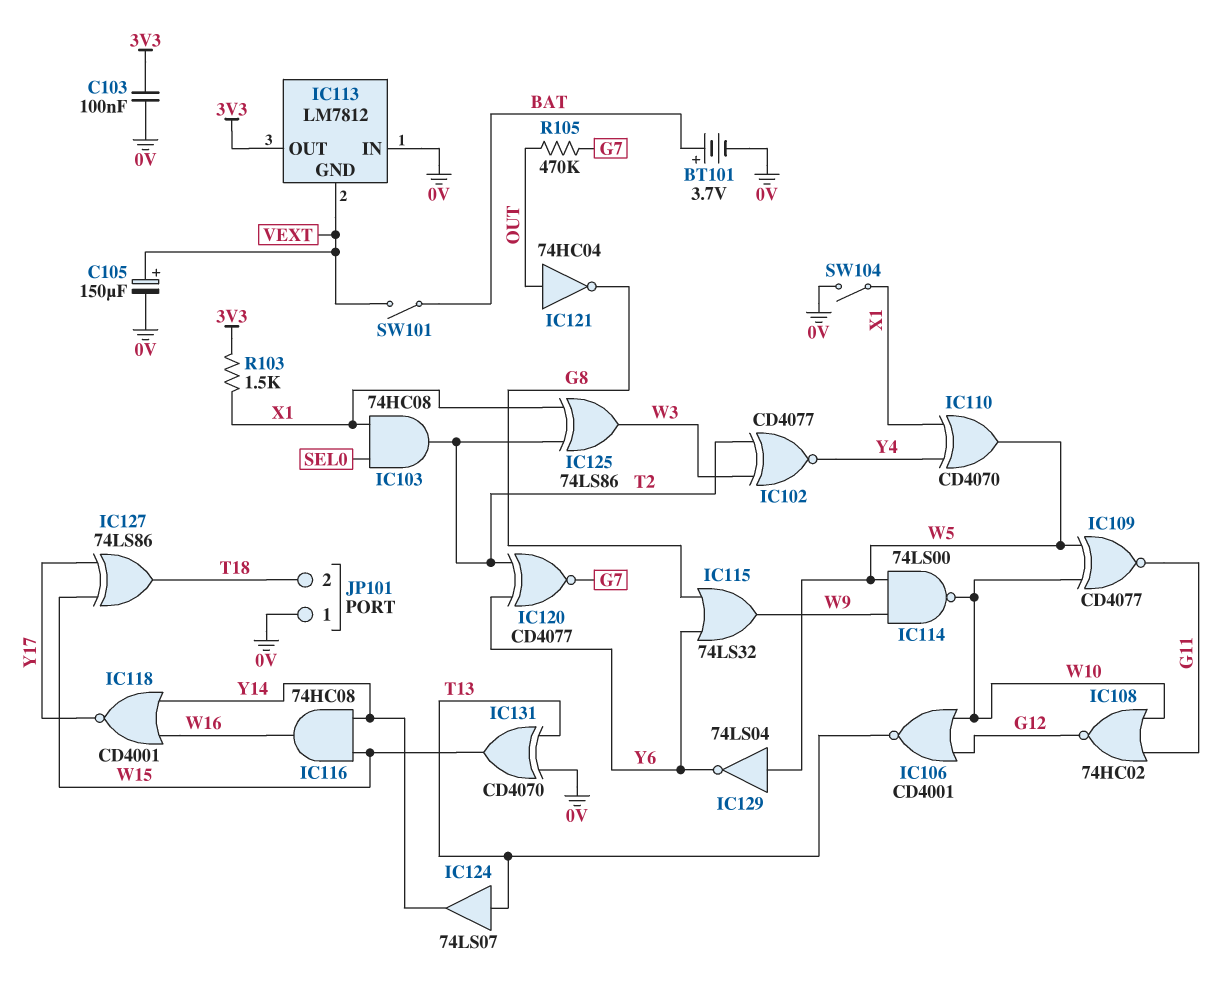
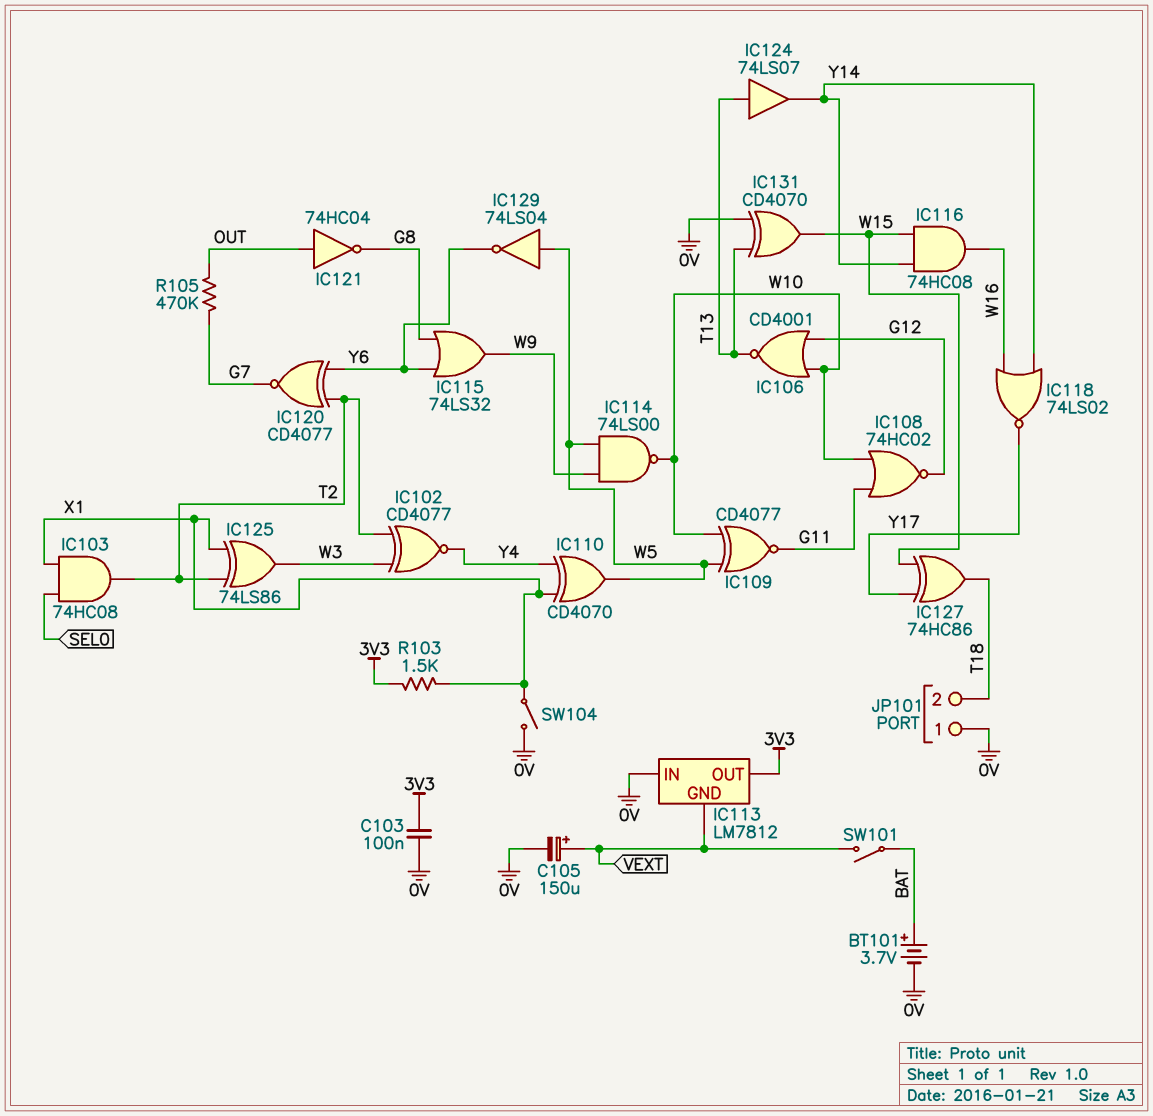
IC118: NOR CD4001 (in W16, in Y14, out Y17) -> NOR 74LS02 (in W16, in Y14, out Y17)
IC127: XOR 74LS86 (in W15, in Y17, out T18) -> XOR 74HC86 (in W15, in Y17, out T18)

